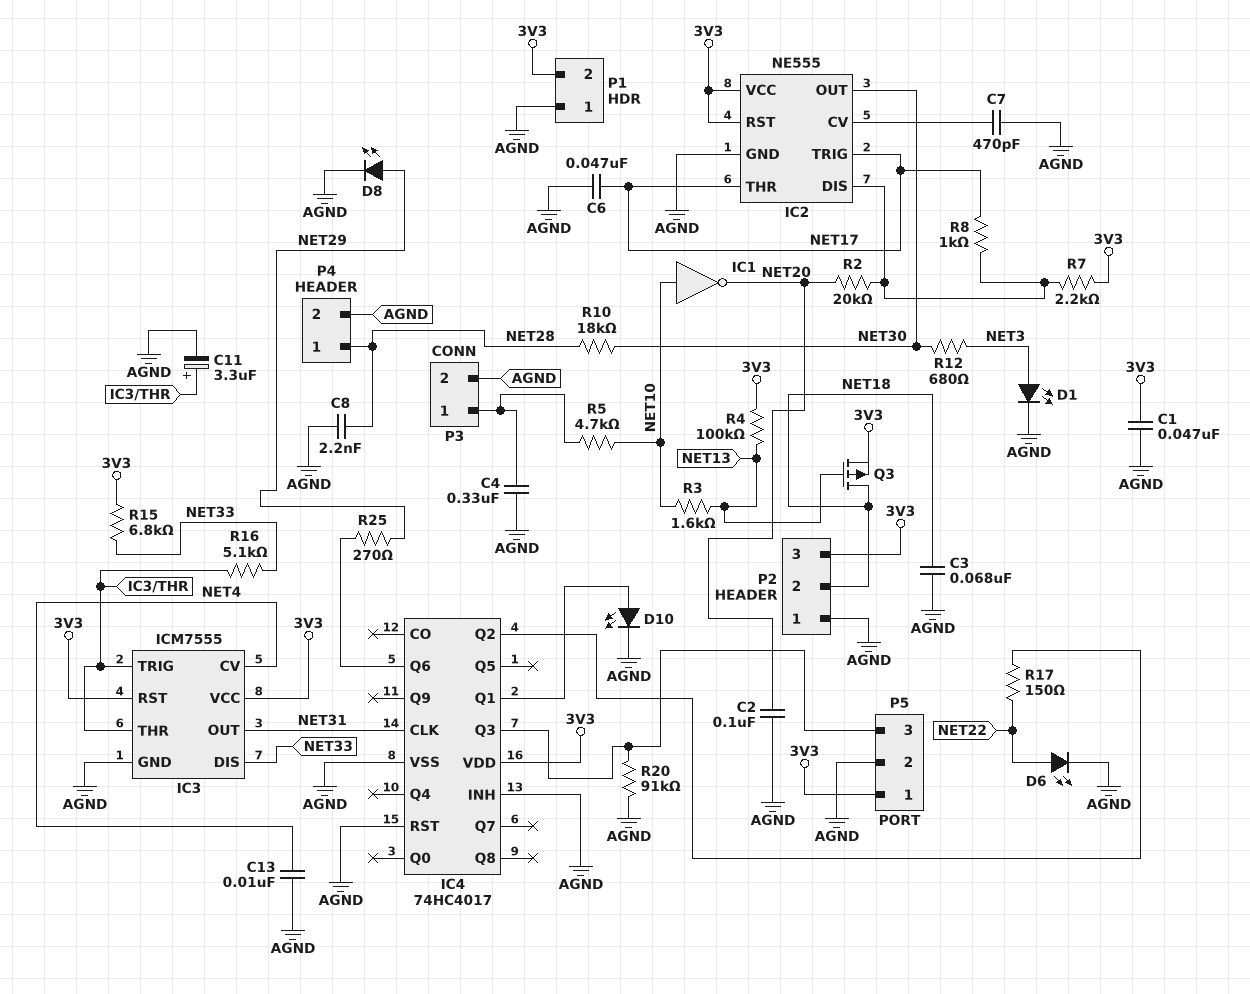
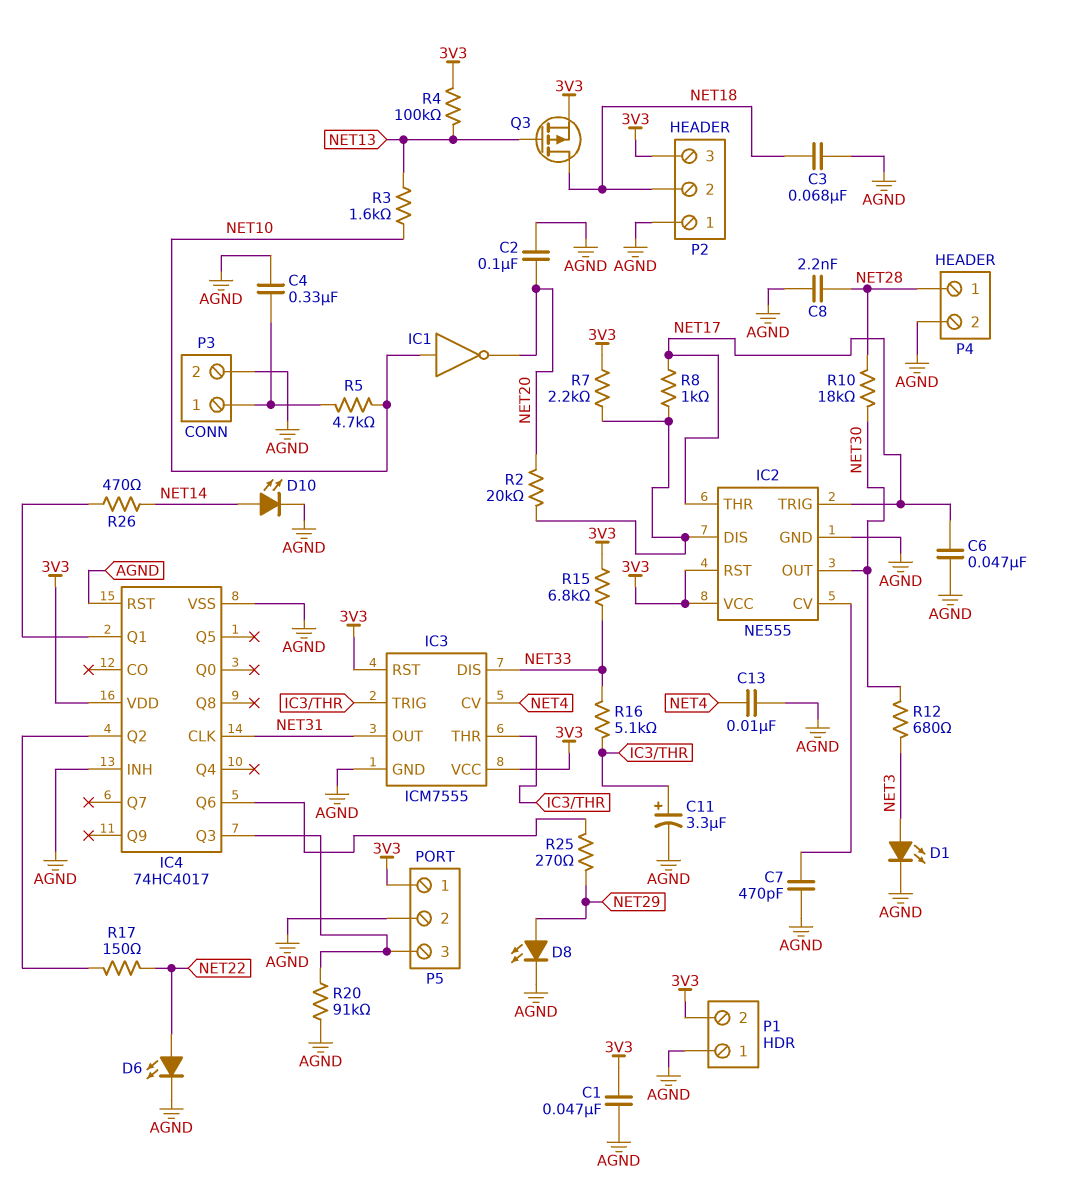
D10: LED (A IC4/Q1, K AGND) -> LED (A NET14, K AGND)
R26: none -> 470 (IC4/Q1, NET14)

